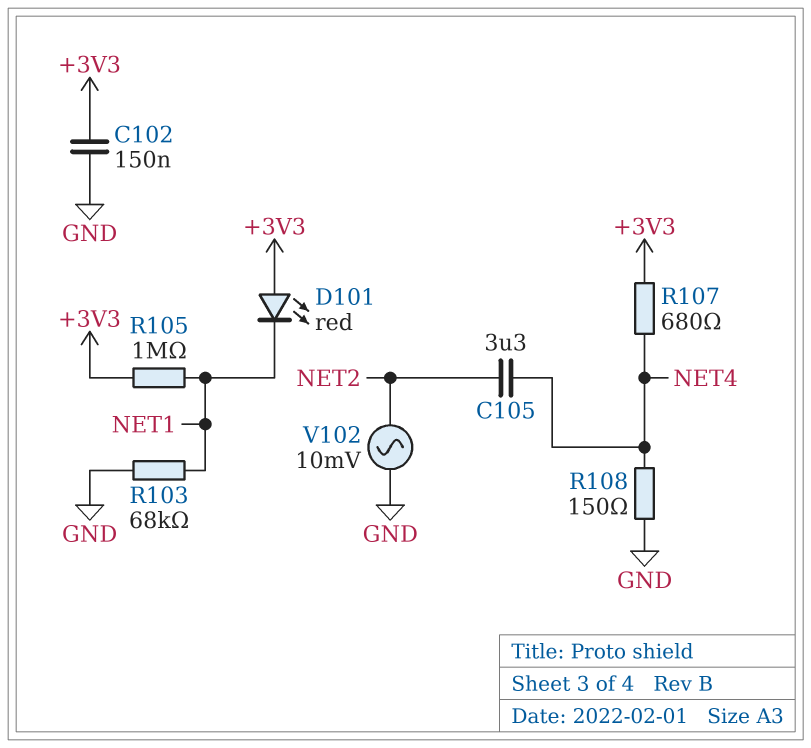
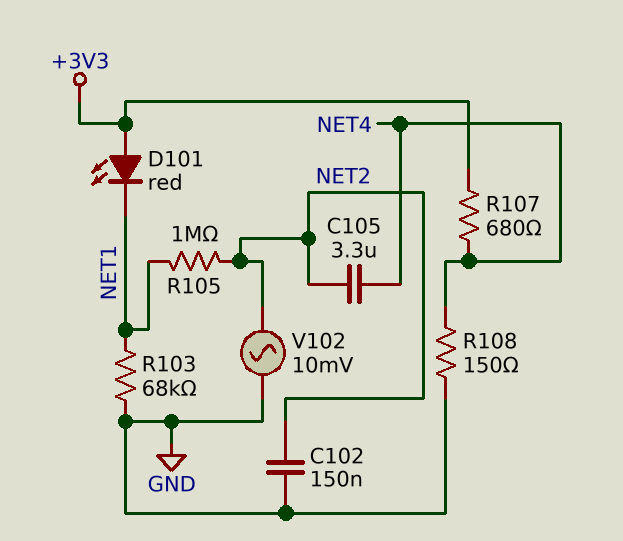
C102: 150nF (+3V3, GND) -> 150nF (GND, NET2)
R105: 1M (+3V3, NET1) -> 1M (NET1, NET2)

